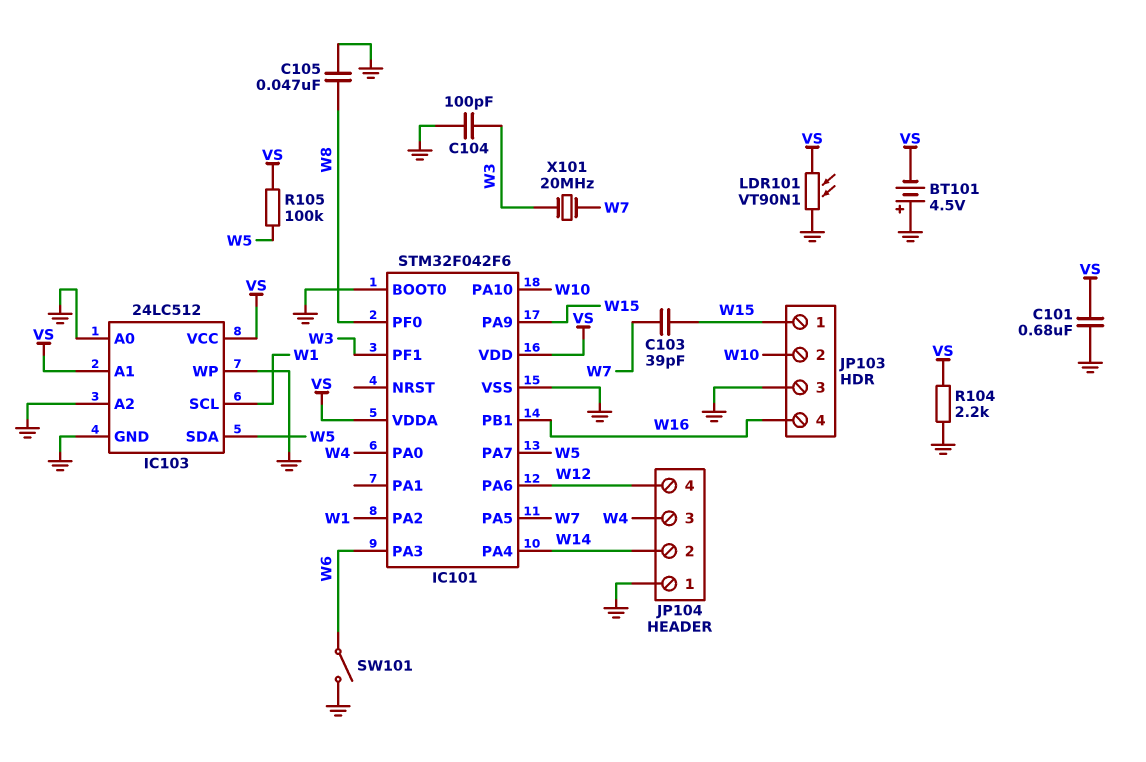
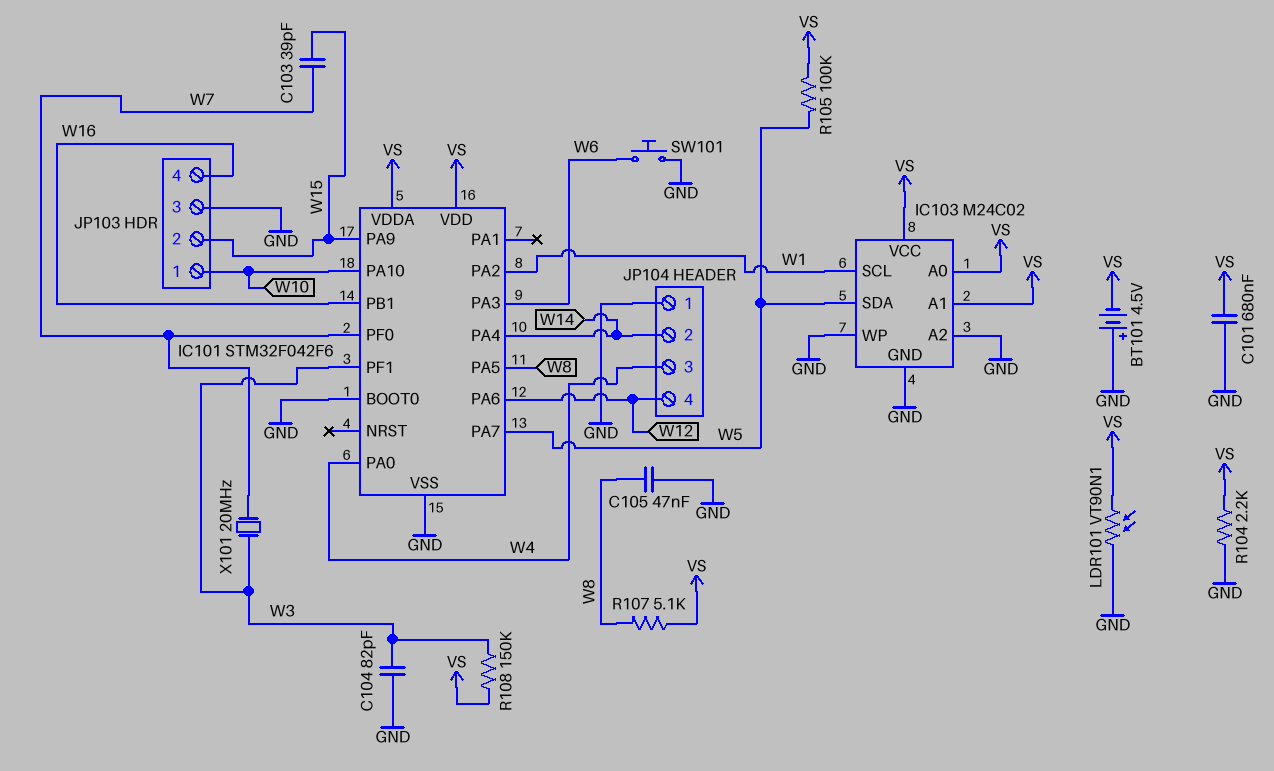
C104: 100pF (GND, W3) -> 82pF (GND, W3)
IC101 pin PA5: W7 -> W8
IC101 pin PF0: W8 -> W7
IC103: 24LC512 -> M24C02
IC103 pin A0: GND -> VS
JP103 pin 1: W15 -> W10
JP103 pin 2: W10 -> W15
R107: none -> 5.1k (VS, W8)
R108: none -> 150k (VS, W3)
SW101: switch (GND, W6) -> button (GND, W6)

